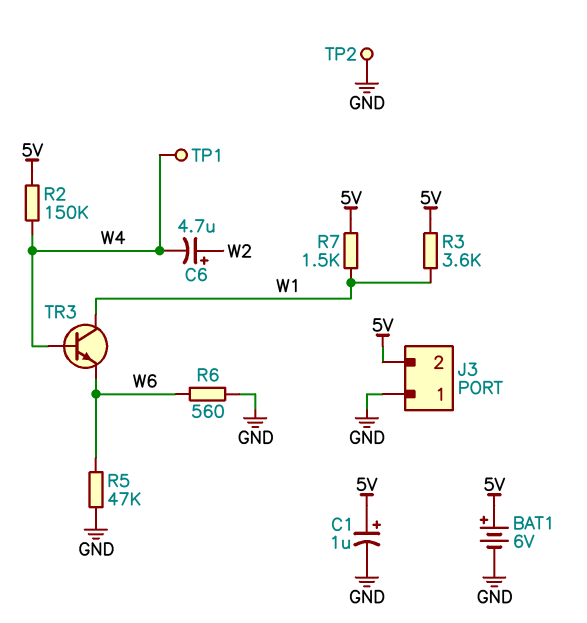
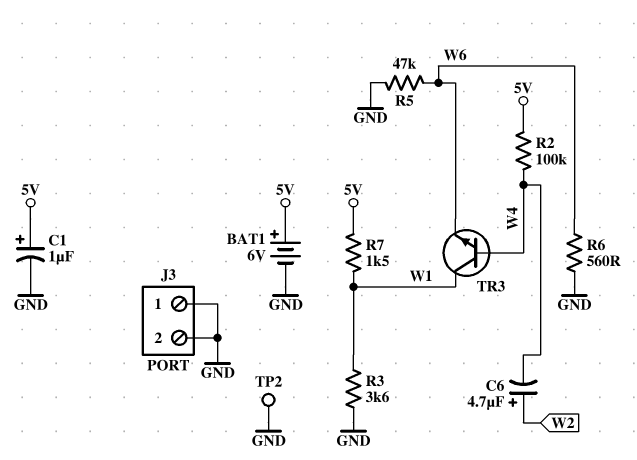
J3 pin 2: 5V -> GND
R2: 150k (5V, W4) -> 100k (5V, W4)
R3: 3.6k (5V, W1) -> 3.6k (GND, W1)
TP1: test point (W4) -> none

